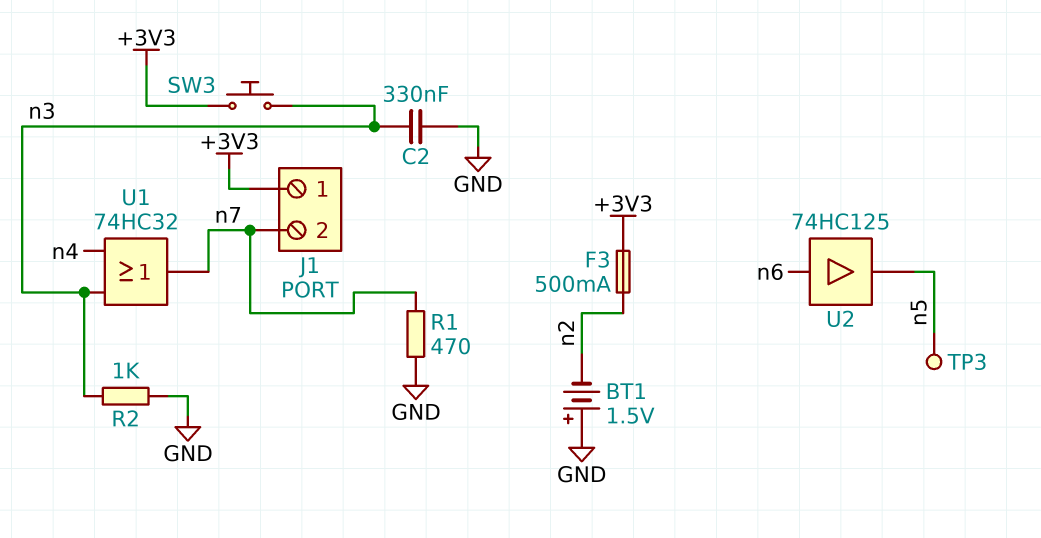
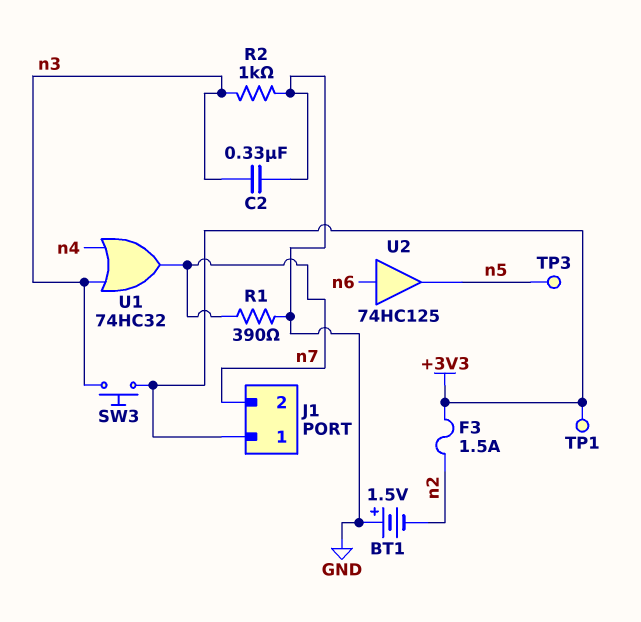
F3: 500mA (+3V3, n2) -> 1.5A (+3V3, n2)
R1: 470 (GND, n7) -> 390 (GND, n7)
TP1: none -> test point (+3V3)

